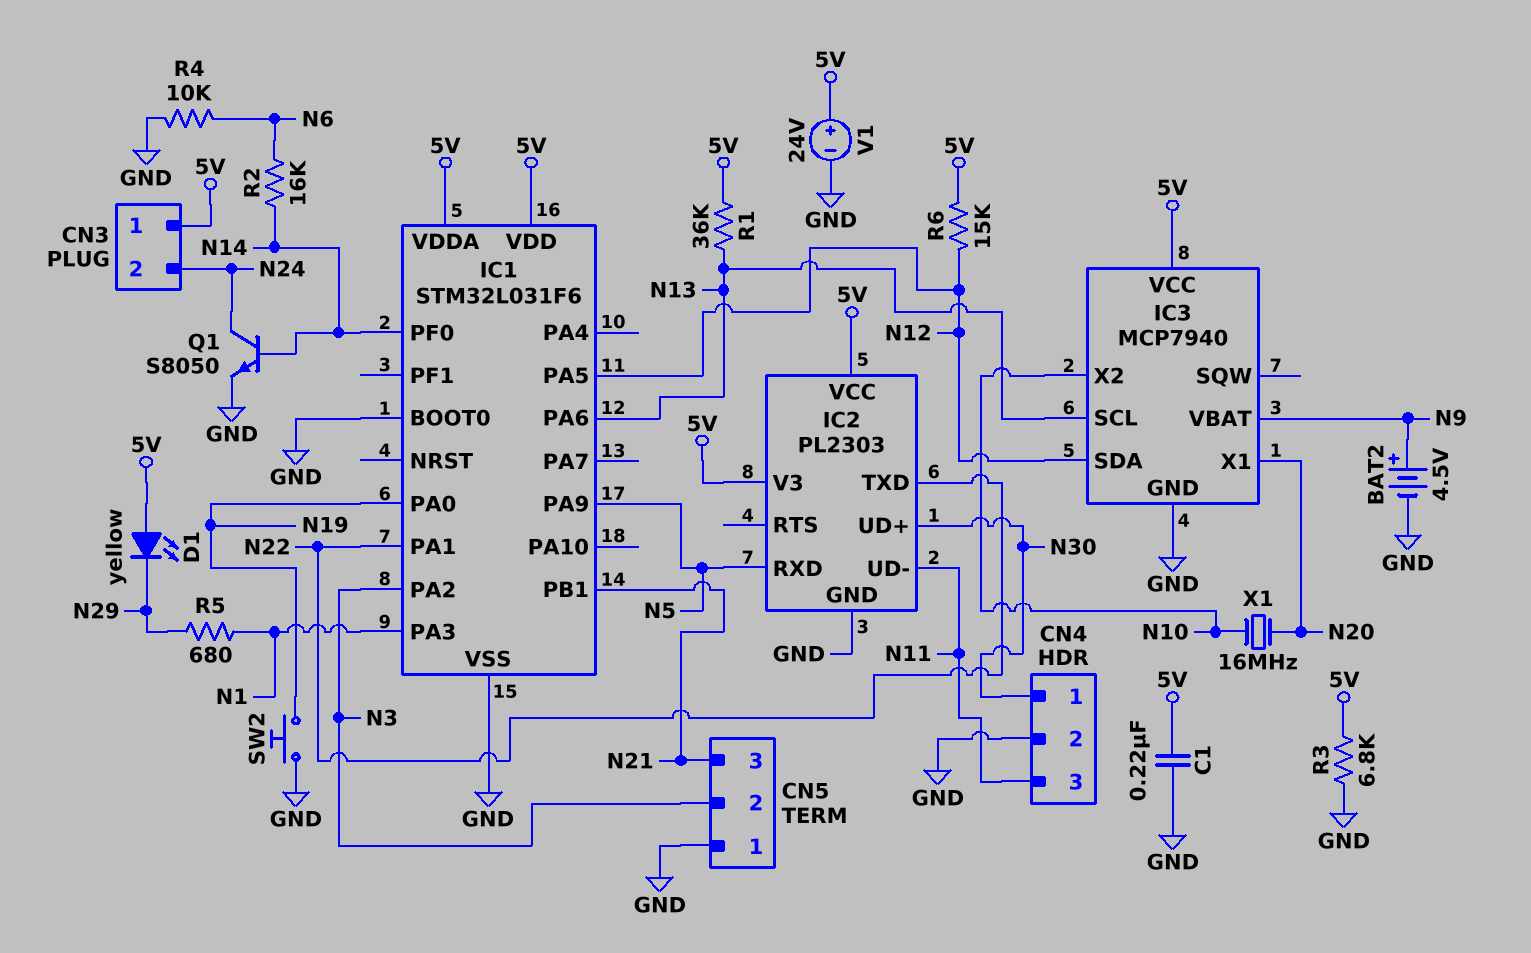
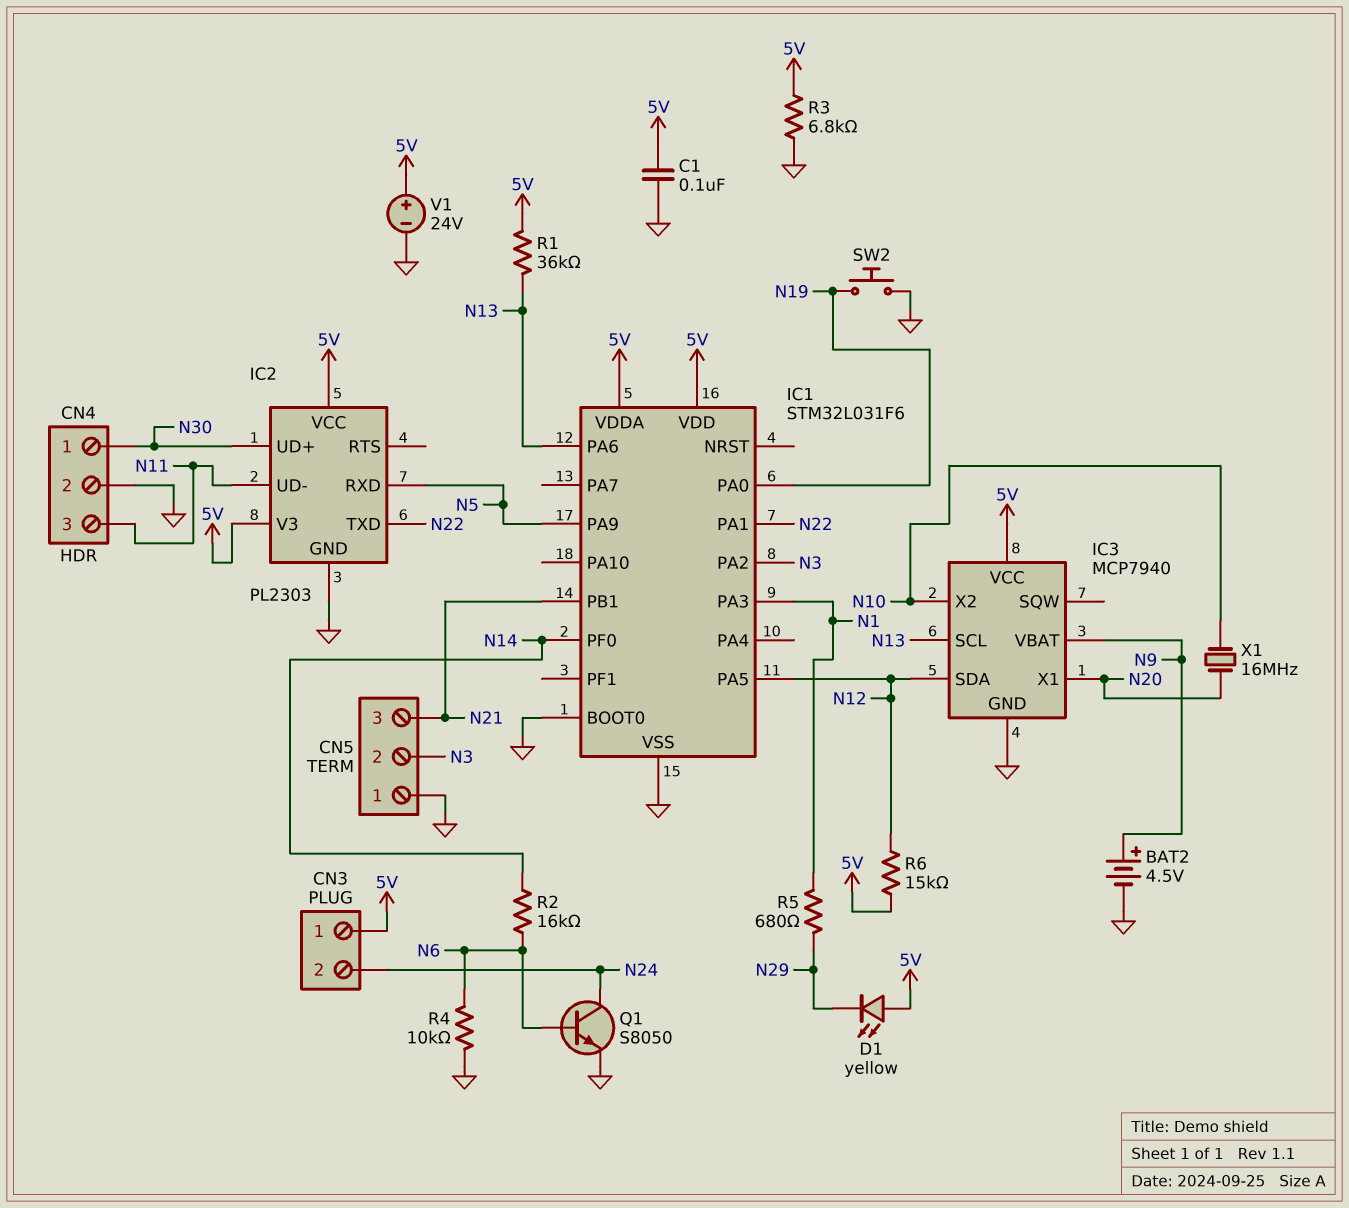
C1: 220nF (5V, GND) -> 100nF (5V, GND)
Q1: NPN S8050 (B N14, C N24, E GND) -> NPN S8050 (B N6, C N24, E GND)

